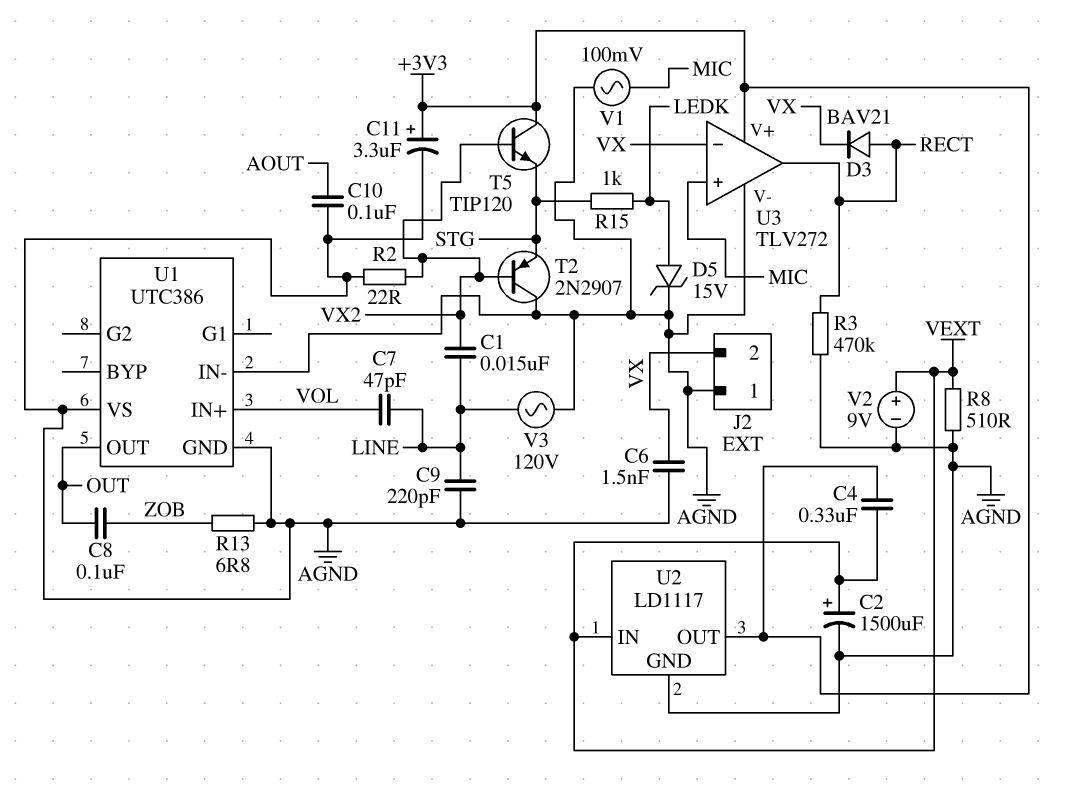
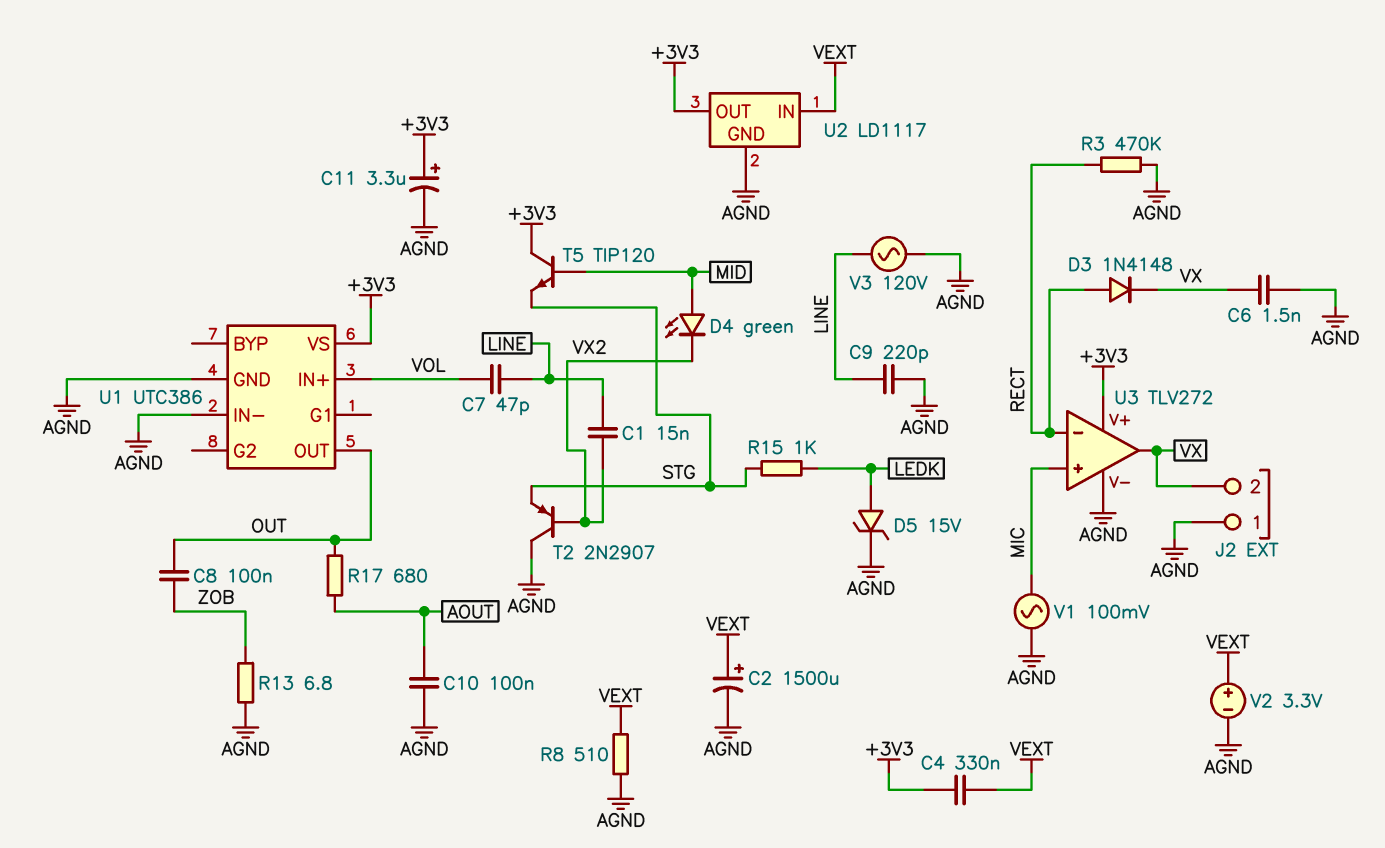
D3: diode BAV21 (A RECT, K VX) -> diode 1N4148 (A RECT, K VX)
D4: none -> LED green (A MID, K VX2)
R2: 22 (AGND, VX2) -> none
R17: none -> 680 (AOUT, OUT)
T5: NPN TIP120 (B VX2, C +3V3, E STG) -> NPN TIP120 (B MID, C +3V3, E STG)
U1 pin VS: AGND -> +3V3
U3 pin in-: VX -> RECT
U3 pin out: RECT -> VX
V2: 9V (plus VEXT, minus AGND) -> 3.3V (plus VEXT, minus AGND)

